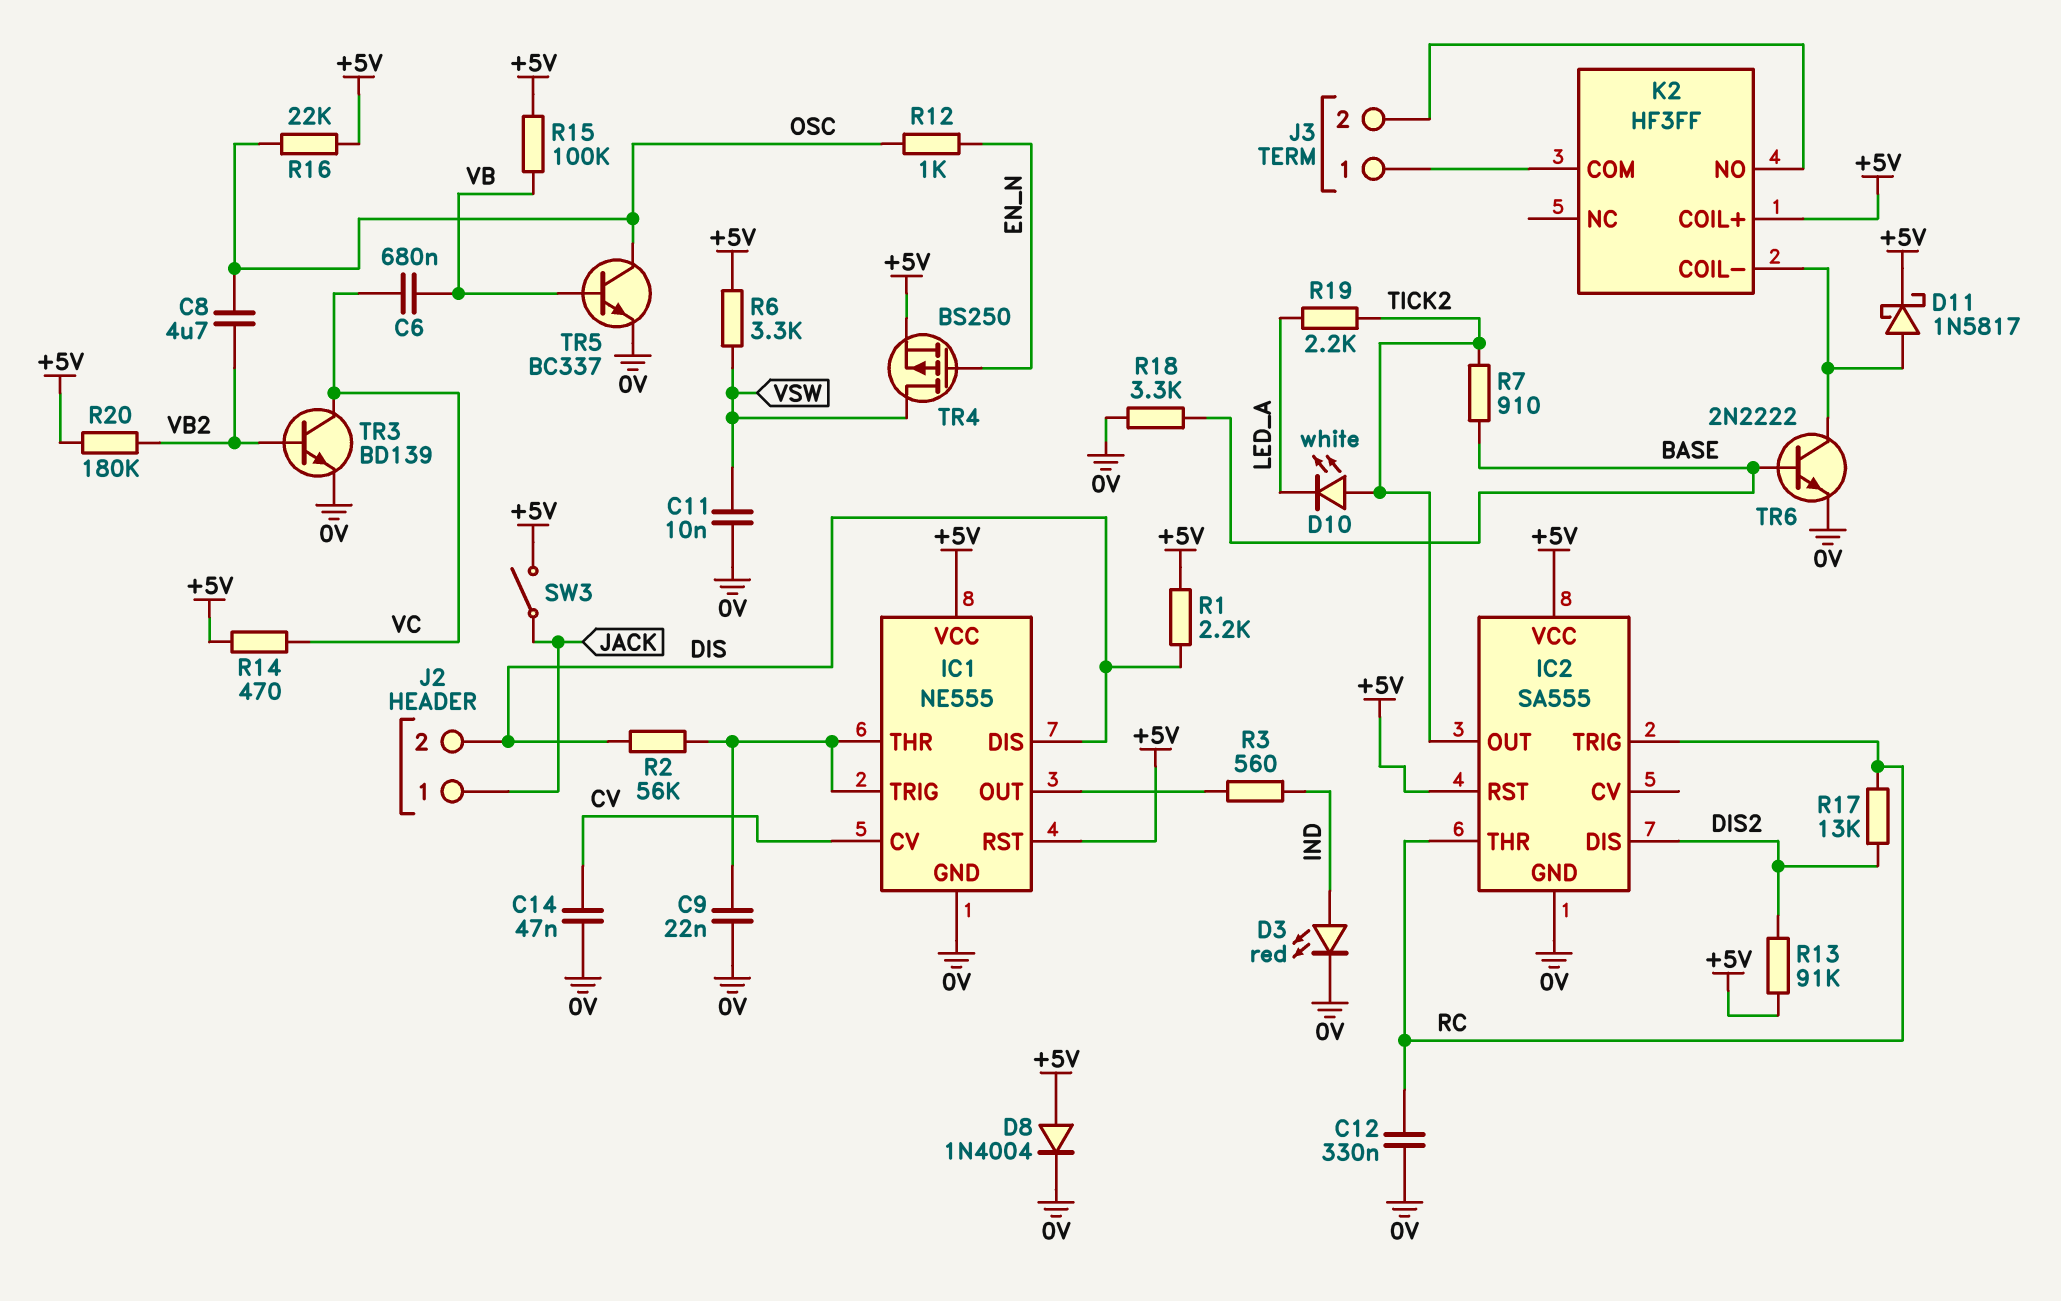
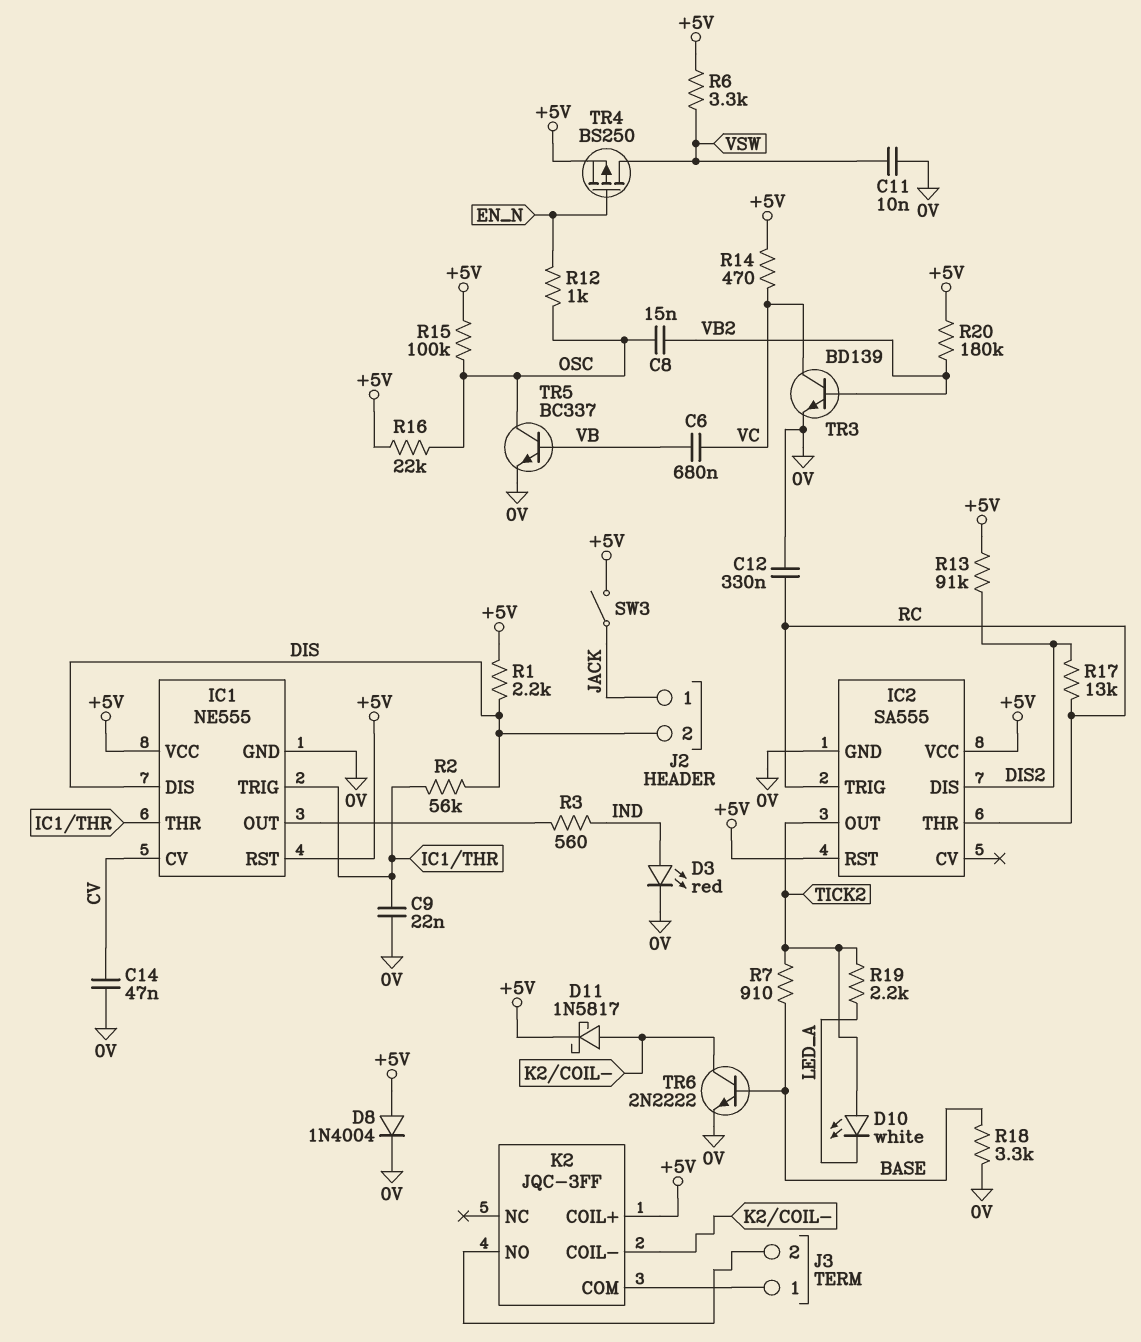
C8: 4.7uF (OSC, VB2) -> 15nF (OSC, VB2)
K2: HF3FF -> JQC-3FF
R15: 100k (+5V, VB) -> 100k (+5V, OSC)

